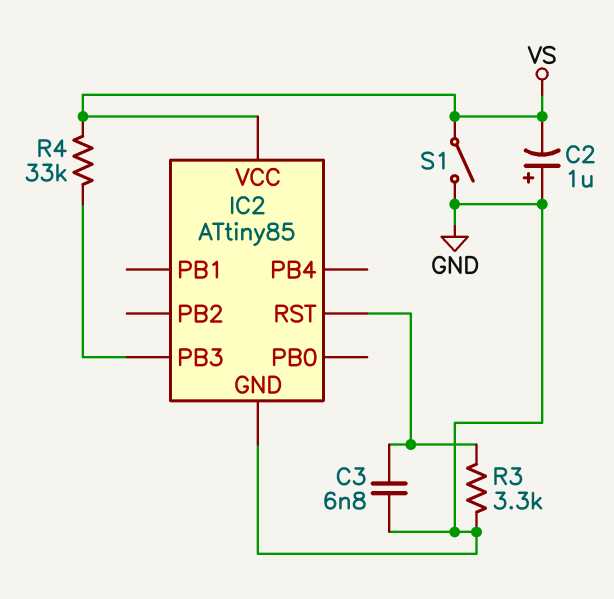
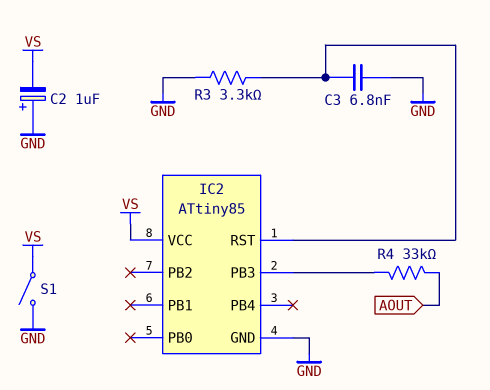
R4: 33k (IC2/PB3, VS) -> 33k (AOUT, IC2/PB3)

